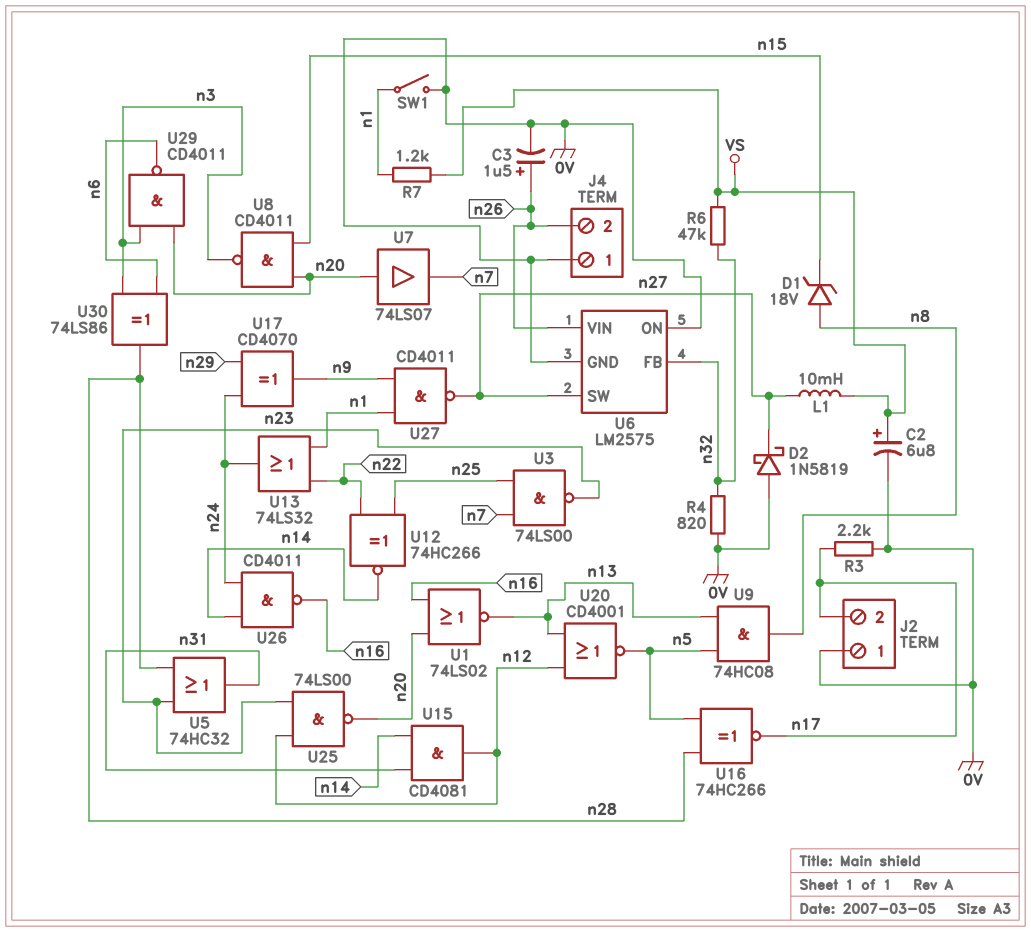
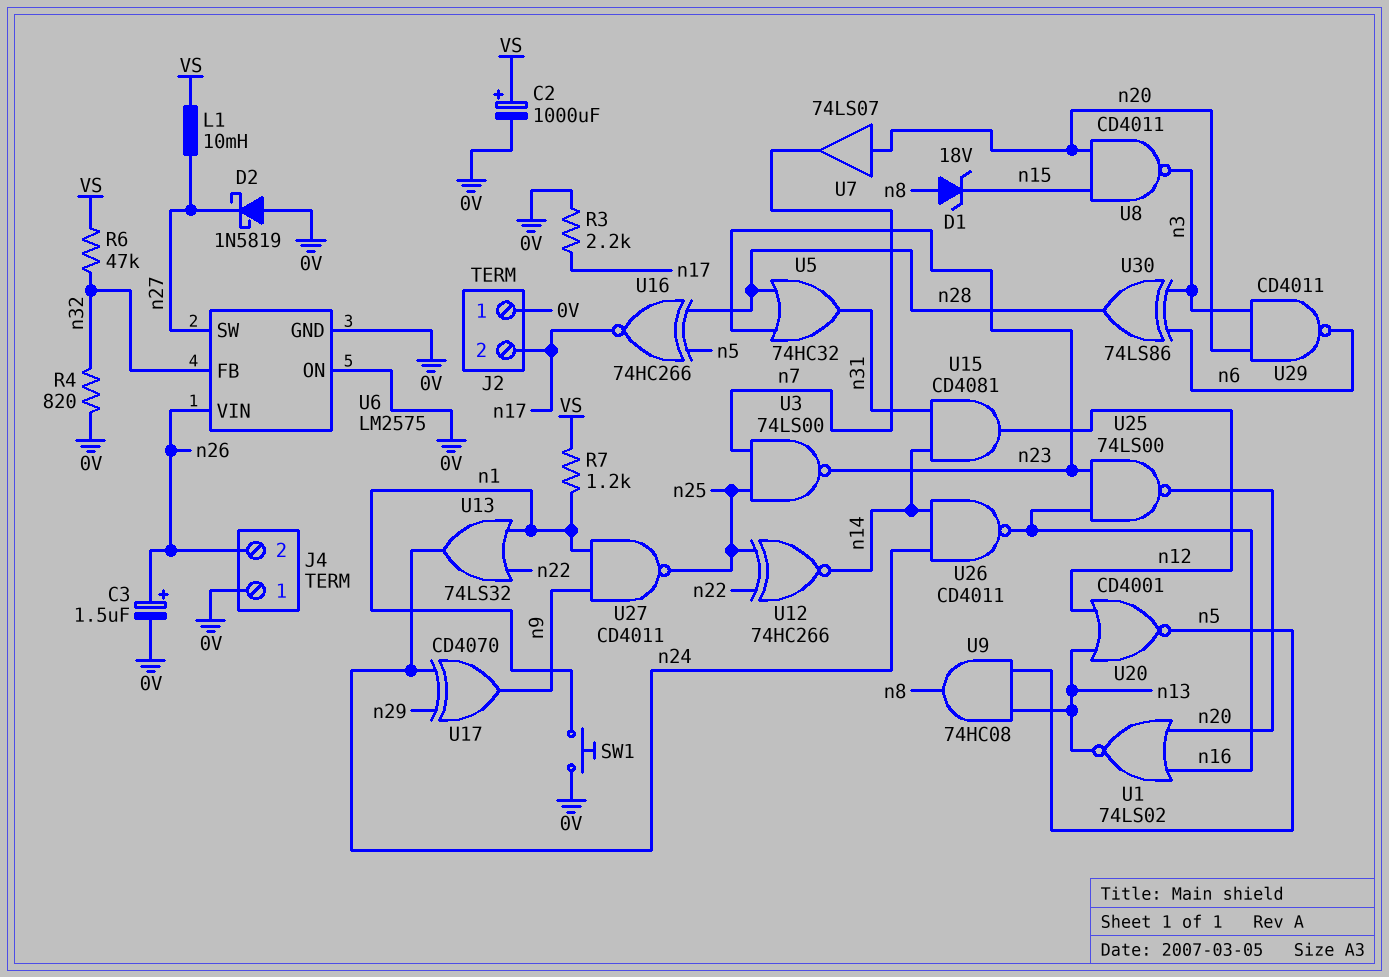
C2: 6.8uF (plus VS, minus 0V) -> 1000uF (plus VS, minus 0V)
SW1: switch (0V, n1) -> button (0V, n1)
U25: NAND 74LS00 (in n12, in n23, out n20) -> NAND 74LS00 (in n16, in n23, out n20)
U27: NAND CD4011 (in n1, in n9, out n27) -> NAND CD4011 (in n1, in n9, out n25)

